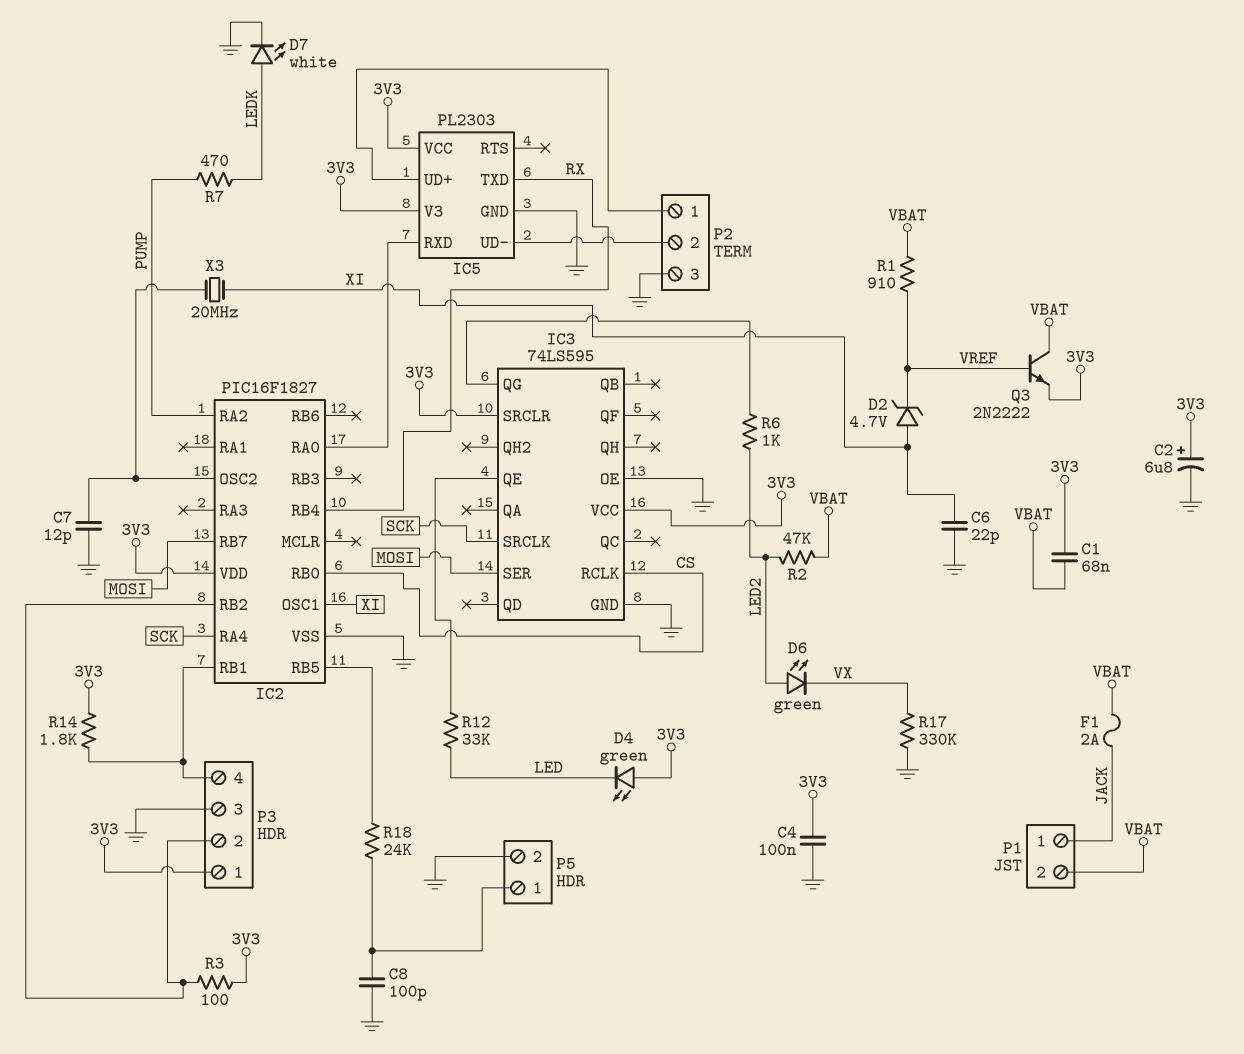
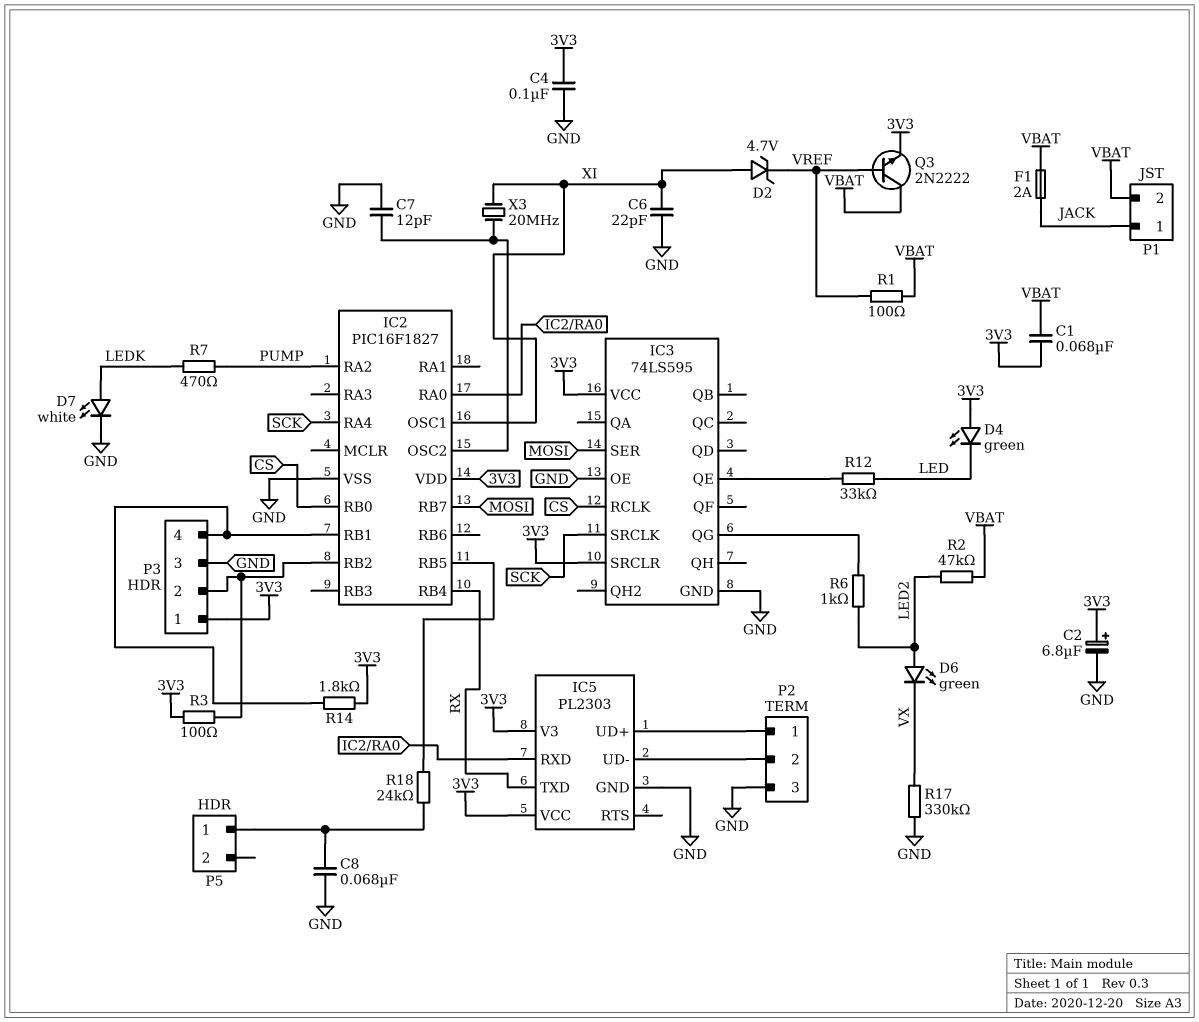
C8: 100pF (GND, P5/1) -> 68nF (GND, P5/1)
P5 pin 2: GND -> none
R1: 910 (VBAT, VREF) -> 100 (VBAT, VREF)

